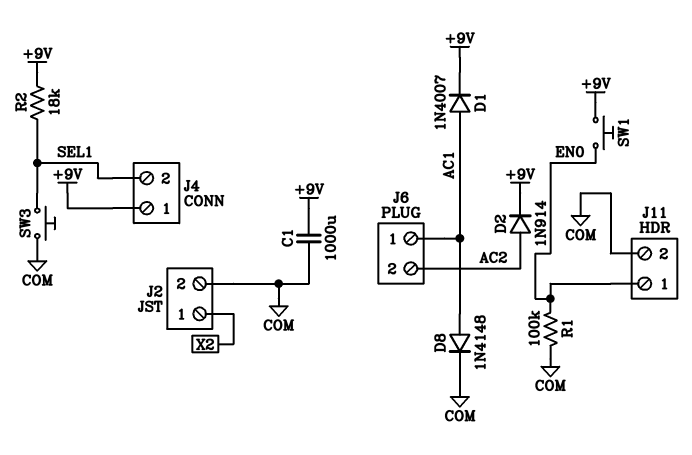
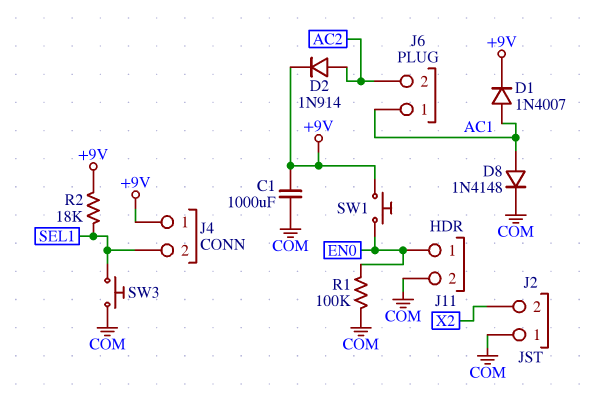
J2 pin 1: X2 -> COM
J2 pin 2: COM -> X2

